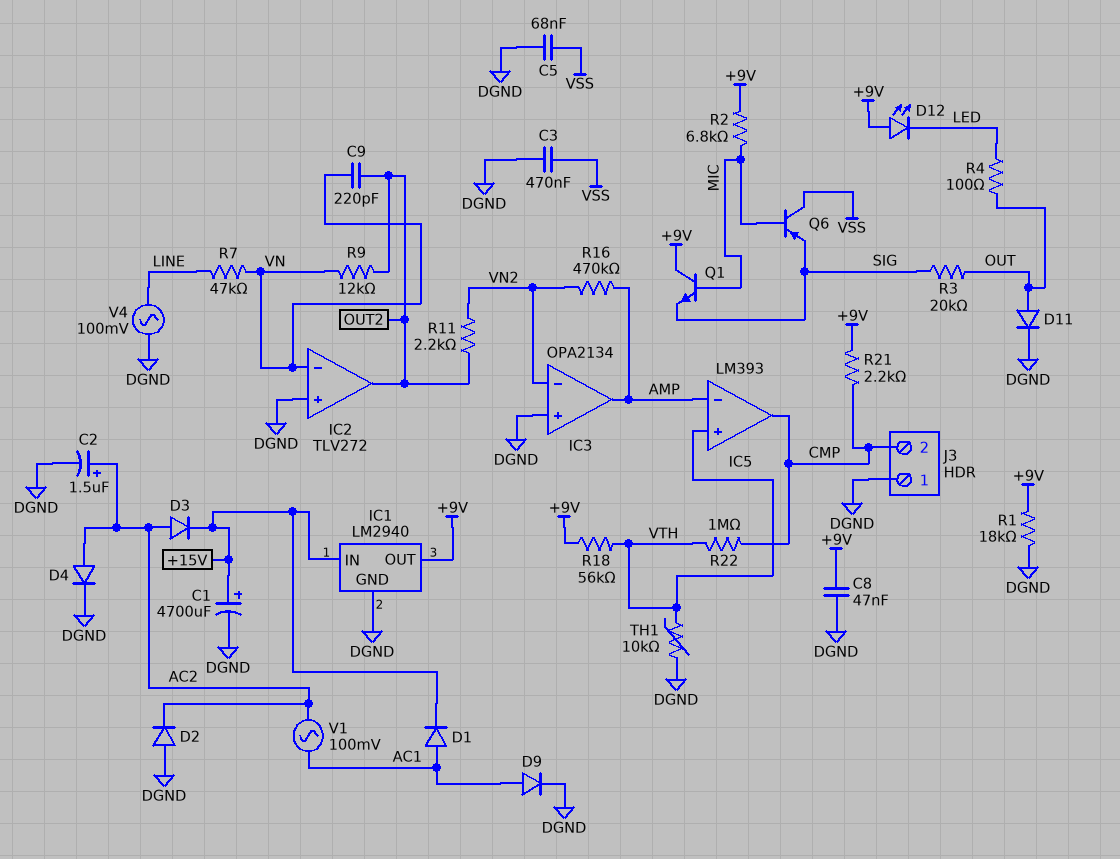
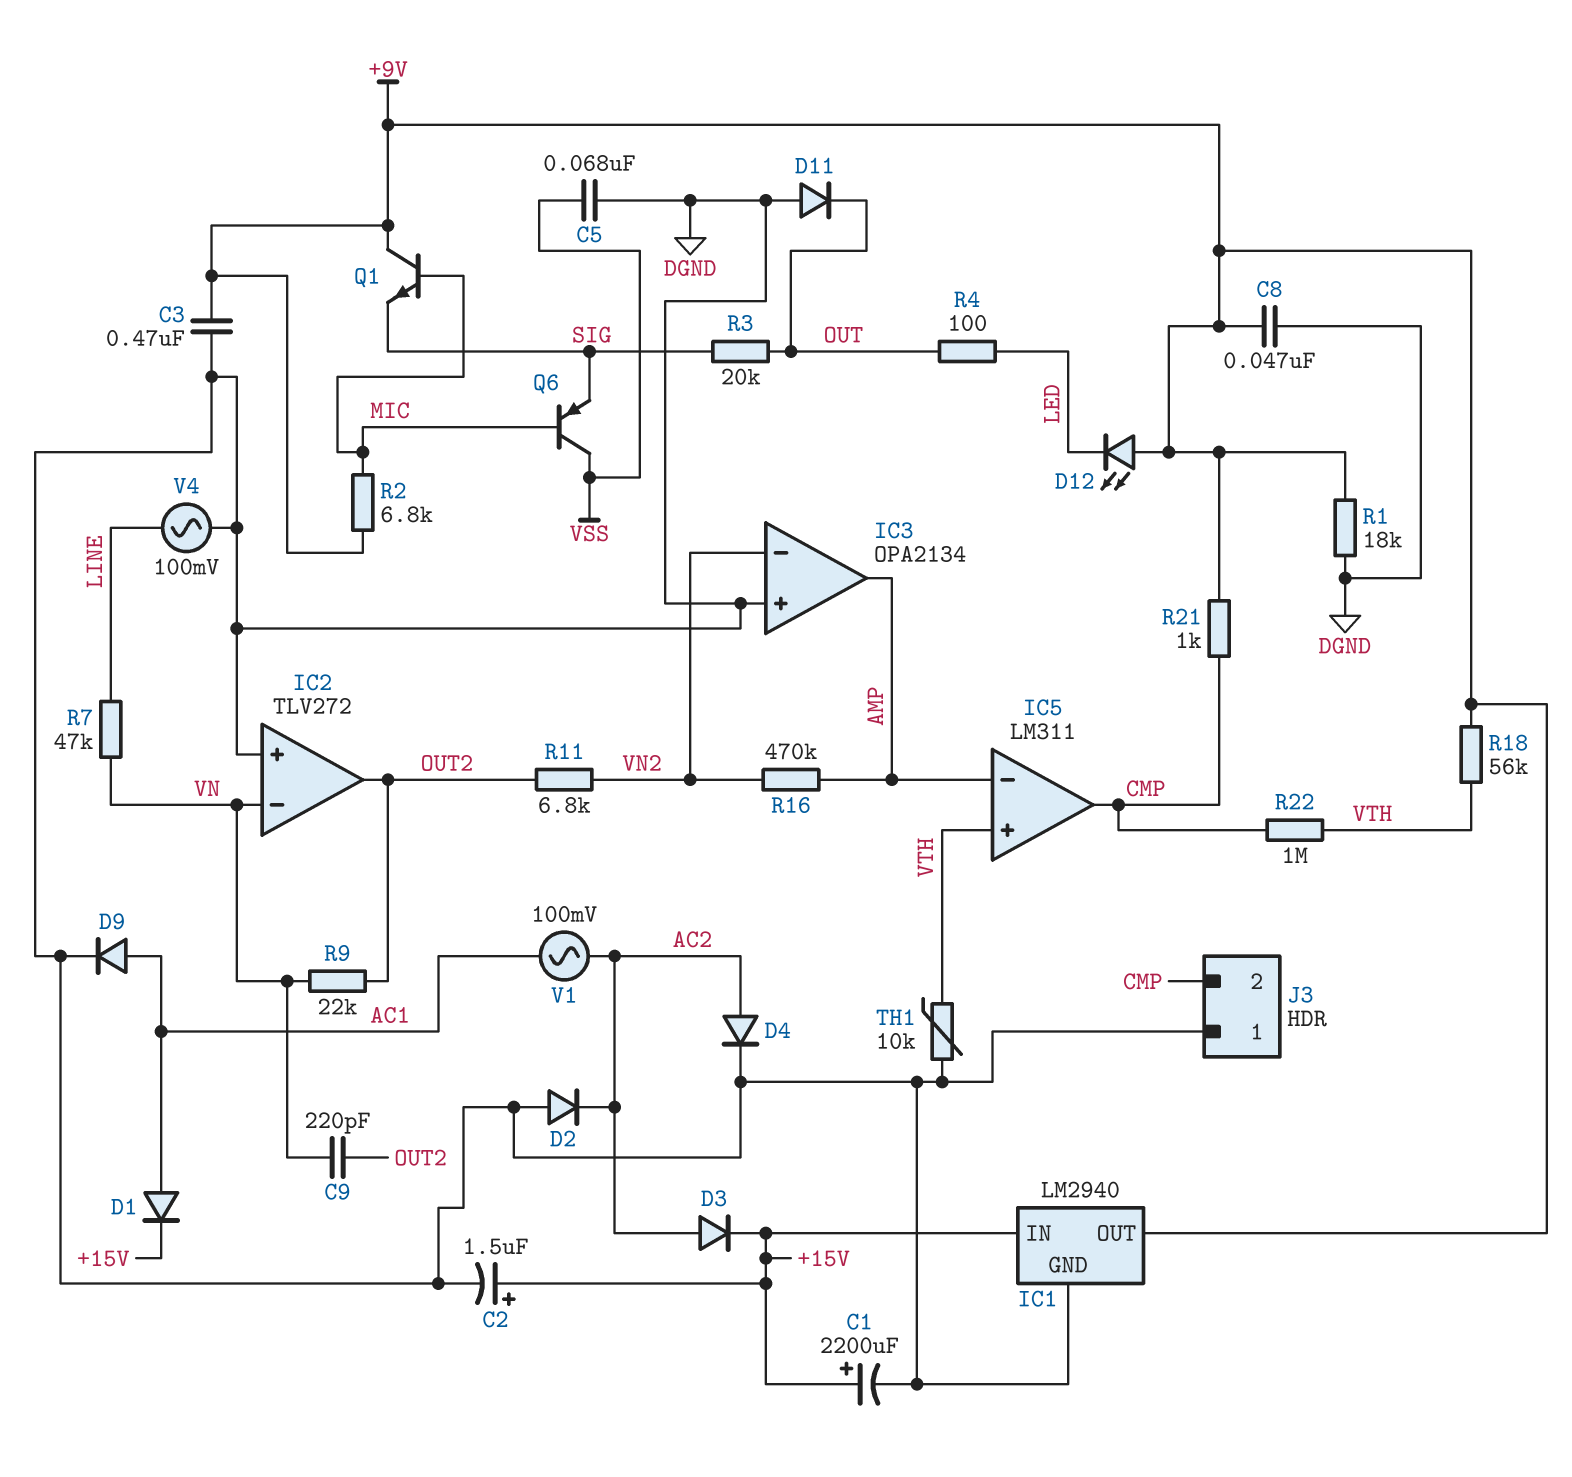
C1: 4700uF (plus +15V, minus DGND) -> 2200uF (plus +15V, minus DGND)
C2: 1.5uF (plus AC2, minus DGND) -> 1.5uF (plus +15V, minus DGND)
C3: 470nF (DGND, VSS) -> 470nF (+9V, DGND)
D11: diode (A OUT, K DGND) -> diode (A DGND, K OUT)
IC5: LM393 -> LM311
R9: 12k (OUT2, VN) -> 22k (OUT2, VN)
R11: 2.2k (OUT2, VN2) -> 6.8k (OUT2, VN2)
R21: 2.2k (+9V, CMP) -> 1k (+9V, CMP)

